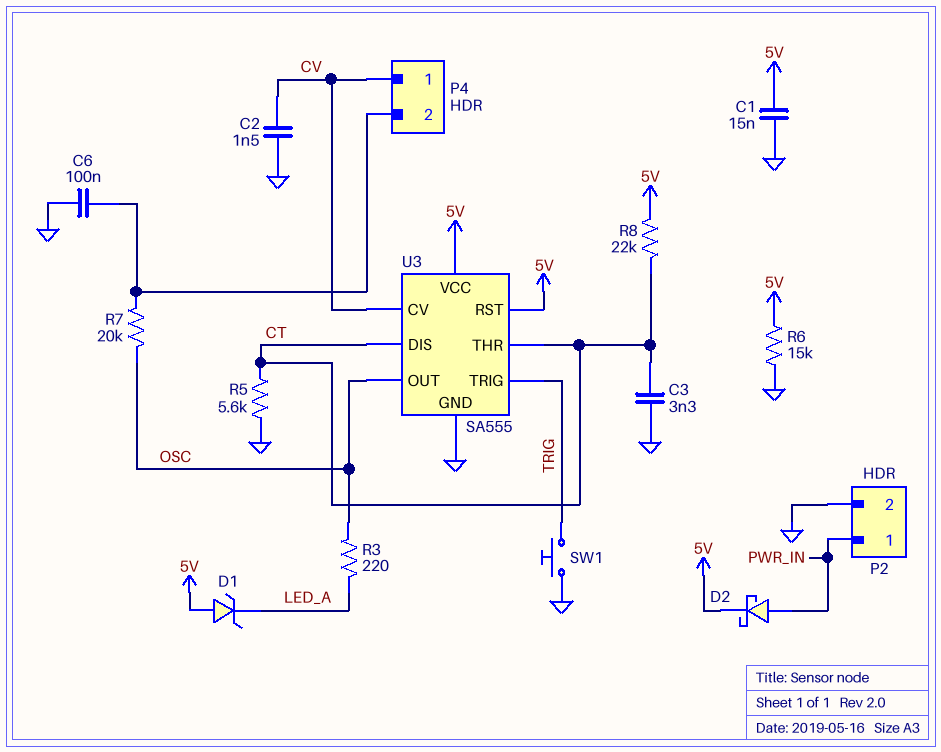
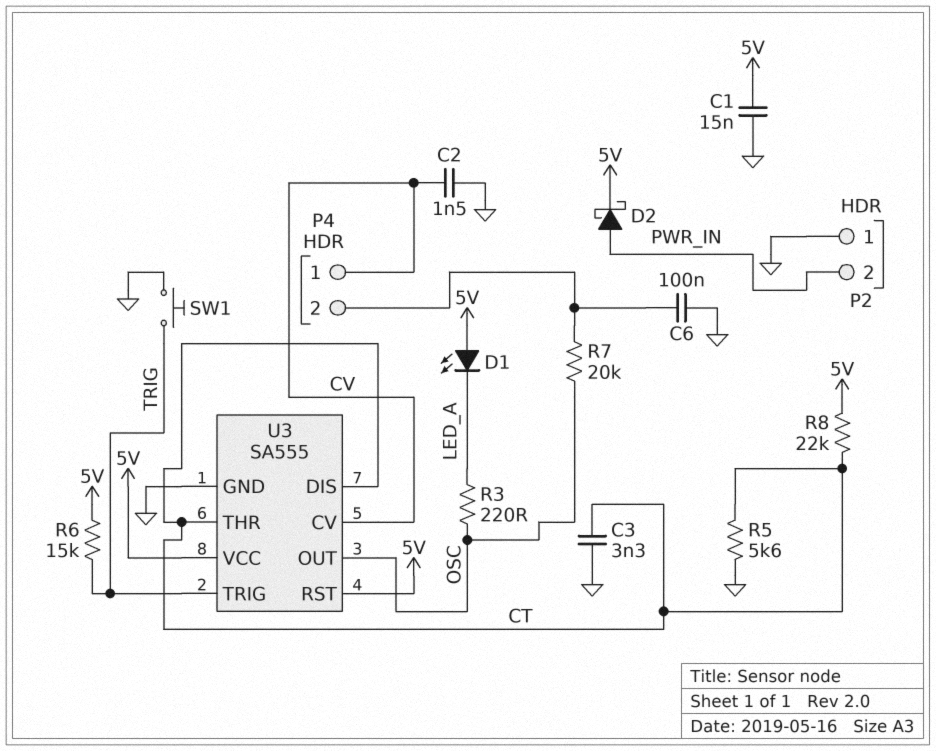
D1: zener (A 5V, K LED_A) -> LED (A 5V, K LED_A)
P2 pin 1: PWR_IN -> GND
P2 pin 2: GND -> PWR_IN
R6: 15k (5V, GND) -> 15k (5V, TRIG)

